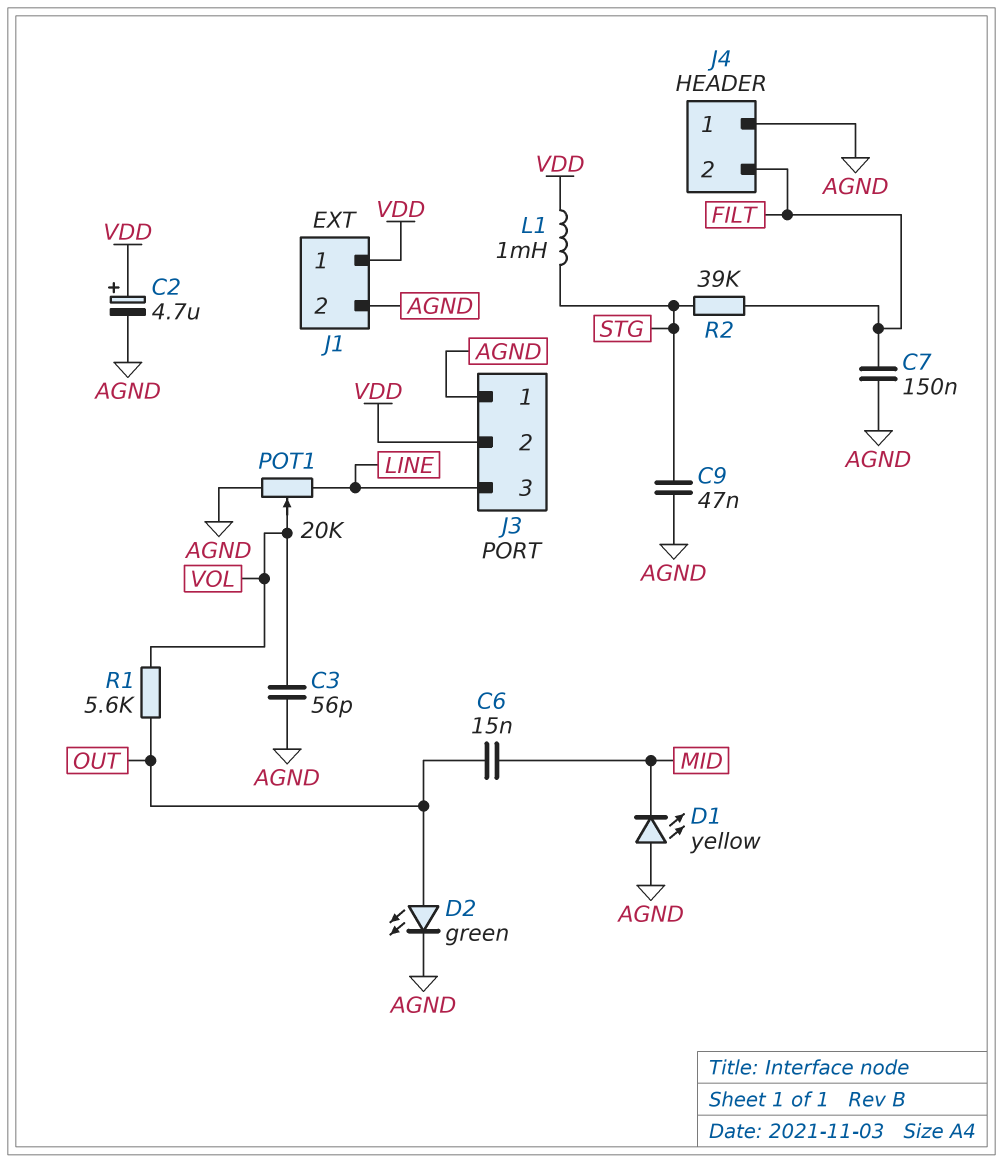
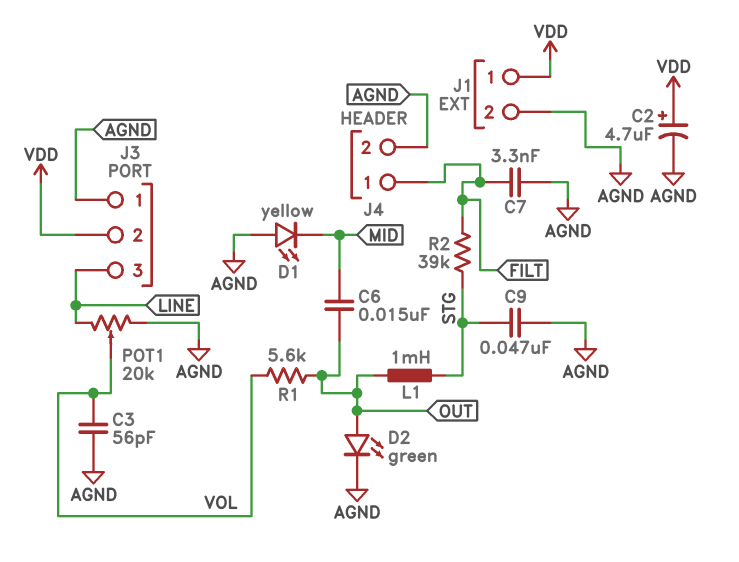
C7: 150nF (AGND, FILT) -> 3.3nF (AGND, FILT)
J4 pin 1: AGND -> FILT
J4 pin 2: FILT -> AGND
L1: 1mH (STG, VDD) -> 1mH (OUT, STG)

